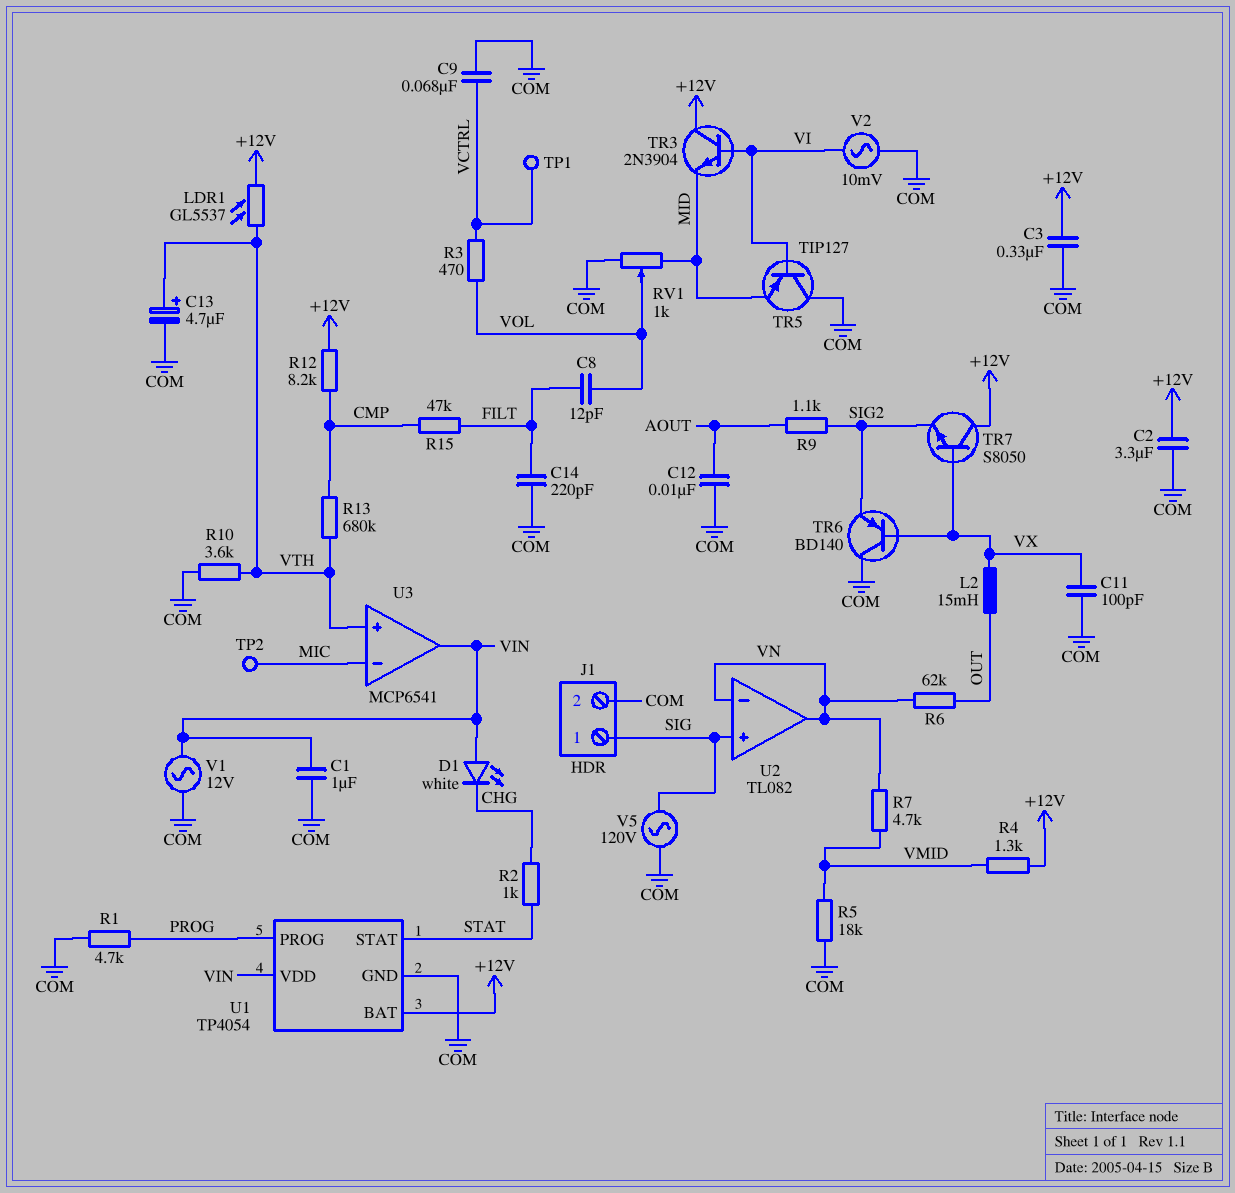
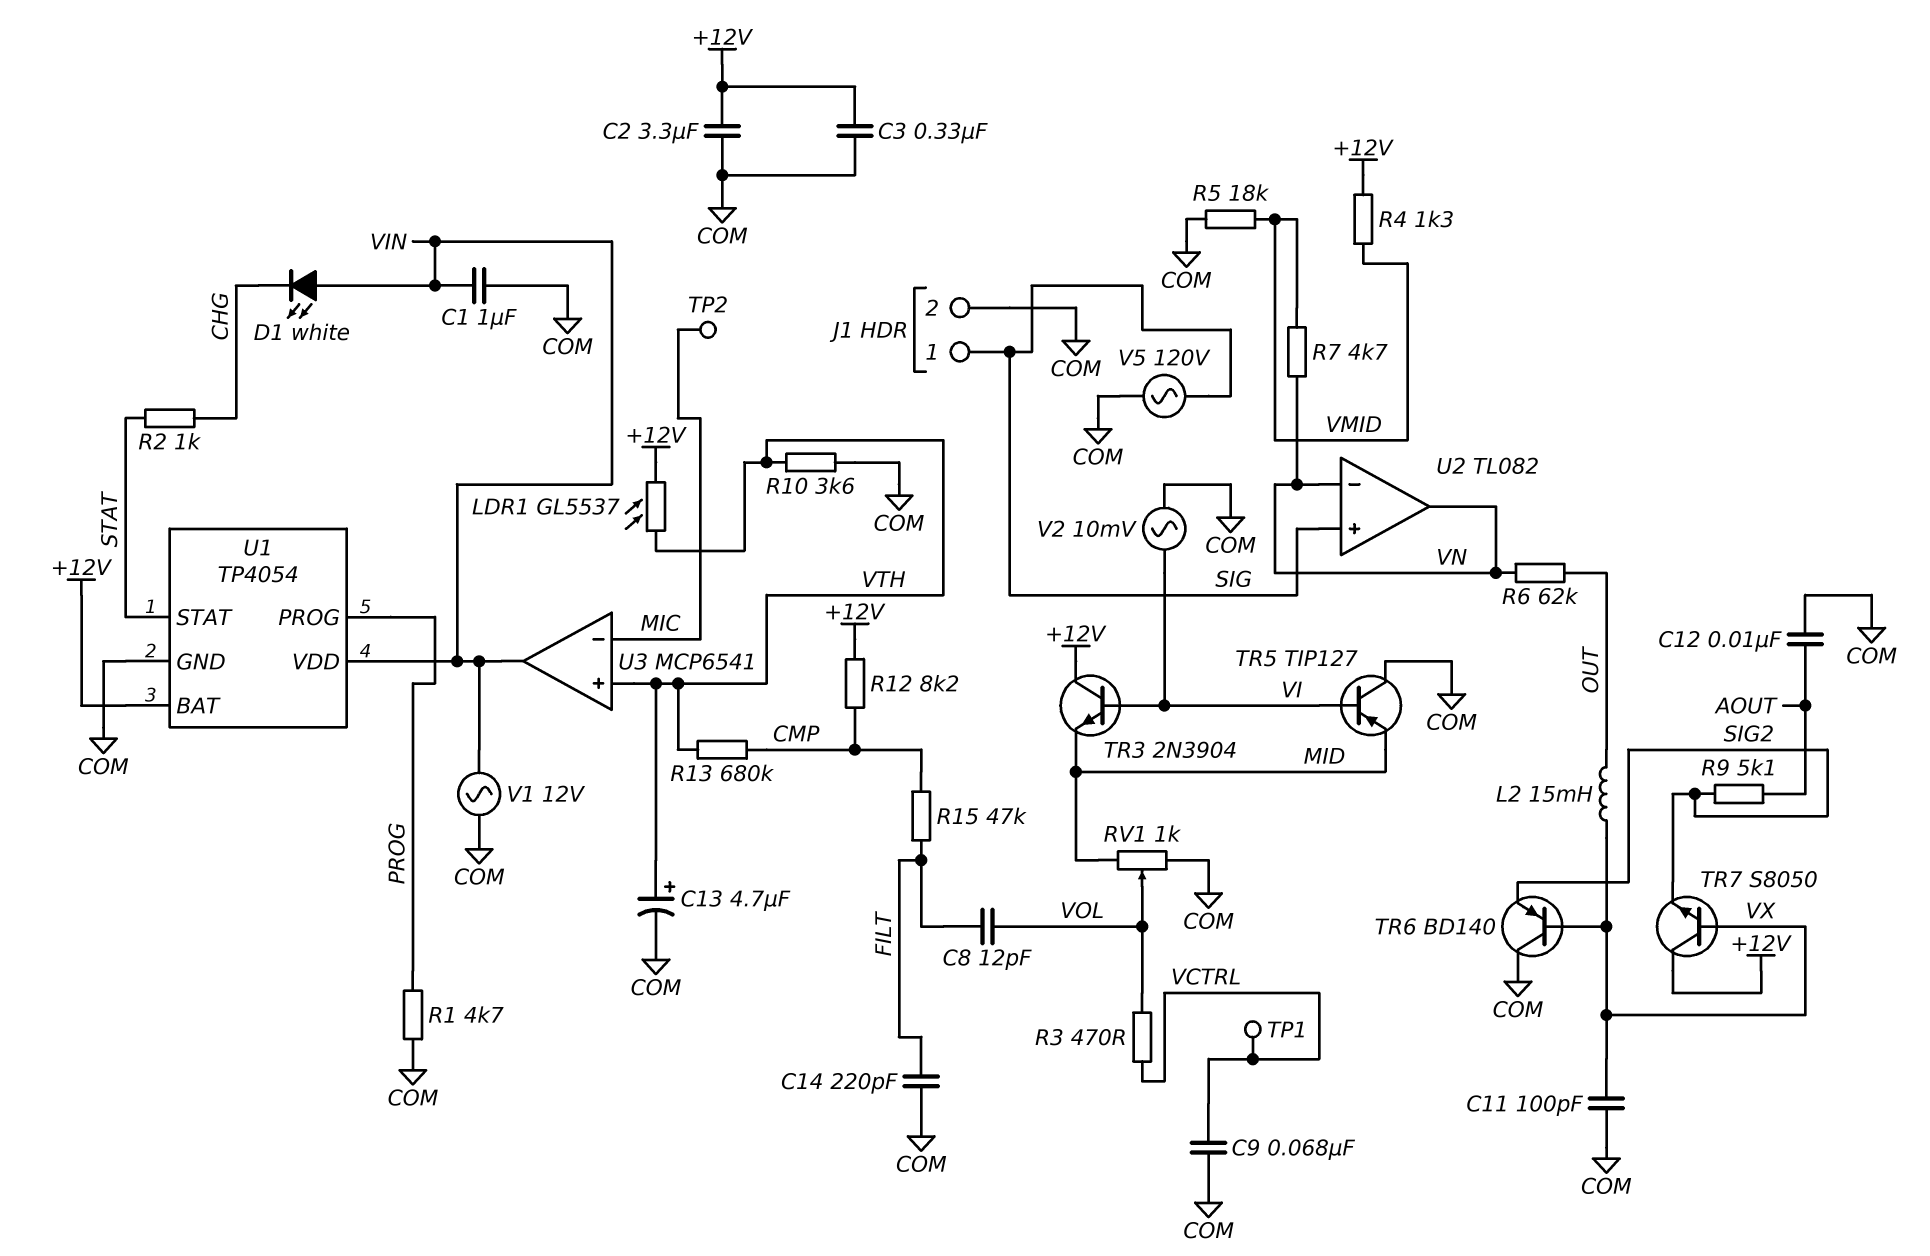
R9: 1.1k (AOUT, SIG2) -> 5.1k (AOUT, SIG2)

